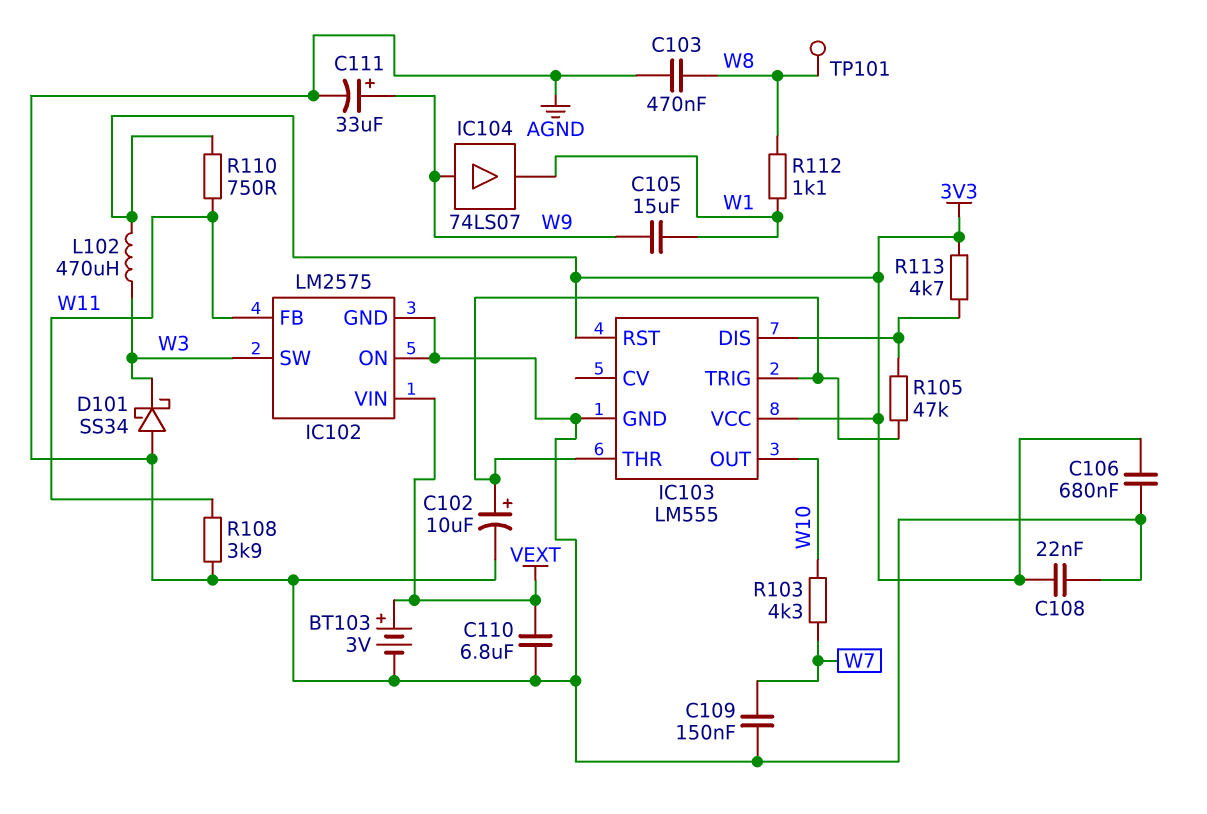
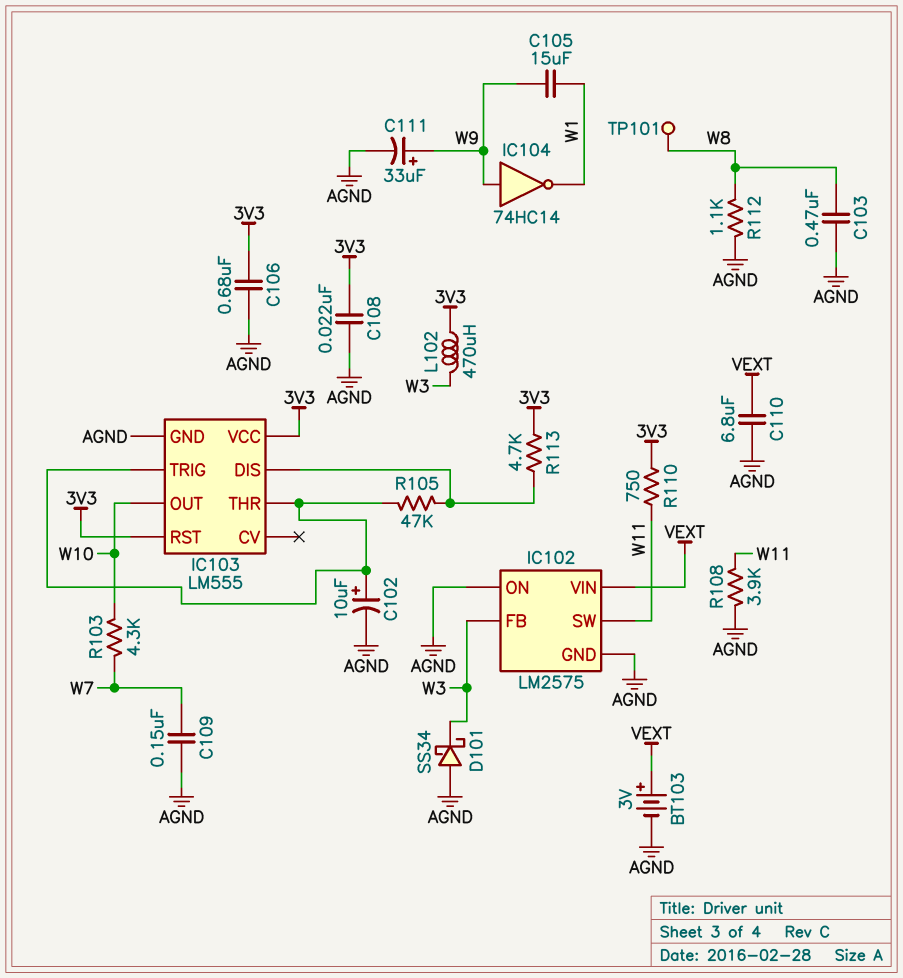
IC102 pin FB: W11 -> W3
IC102 pin SW: W3 -> W11
IC104: buffer 74LS07 (in W9, out W1) -> NOT 74HC14 (in W9, out W1)
R112: 1.1k (W1, W8) -> 1.1k (AGND, W8)

